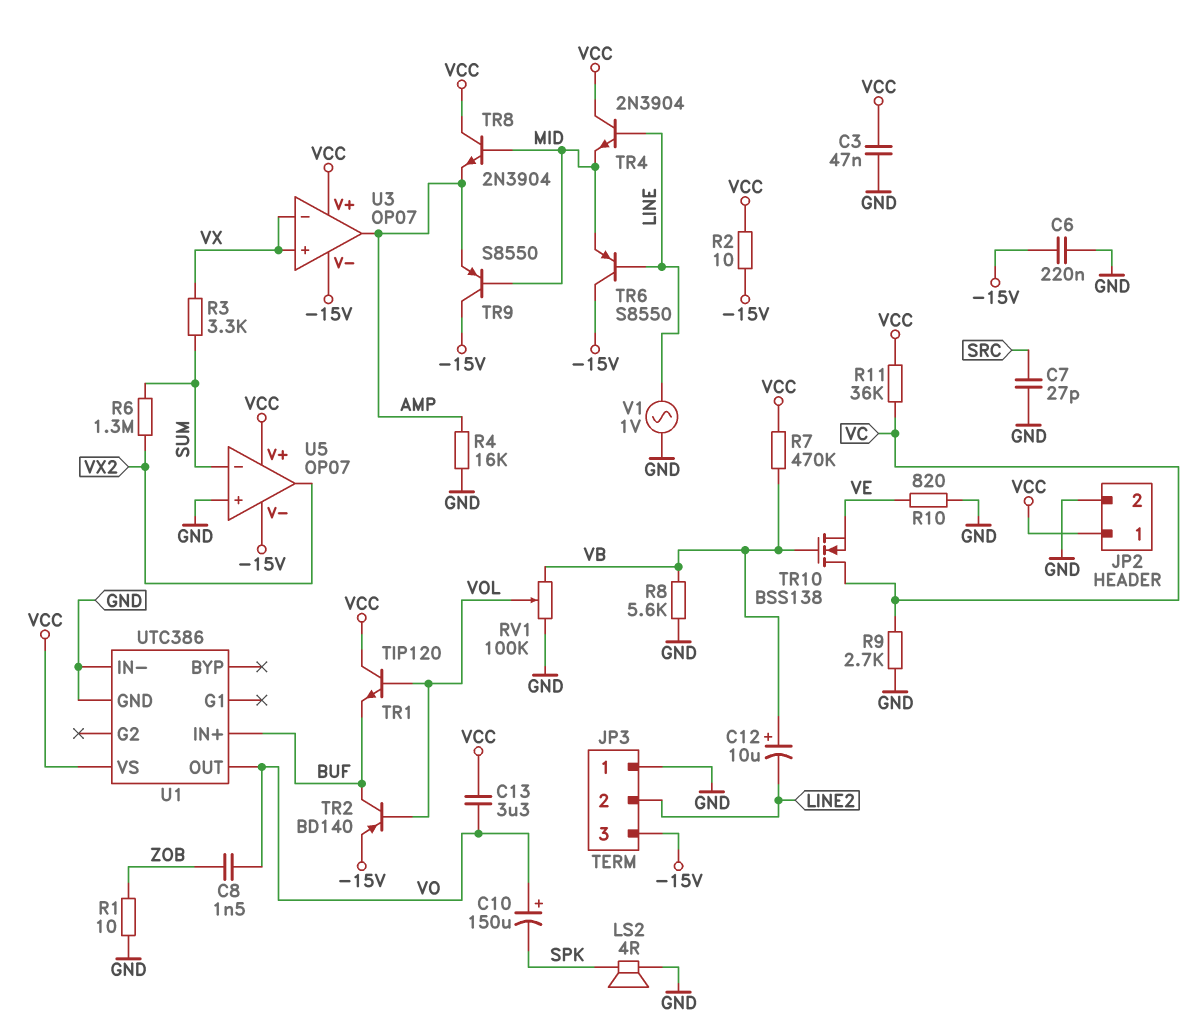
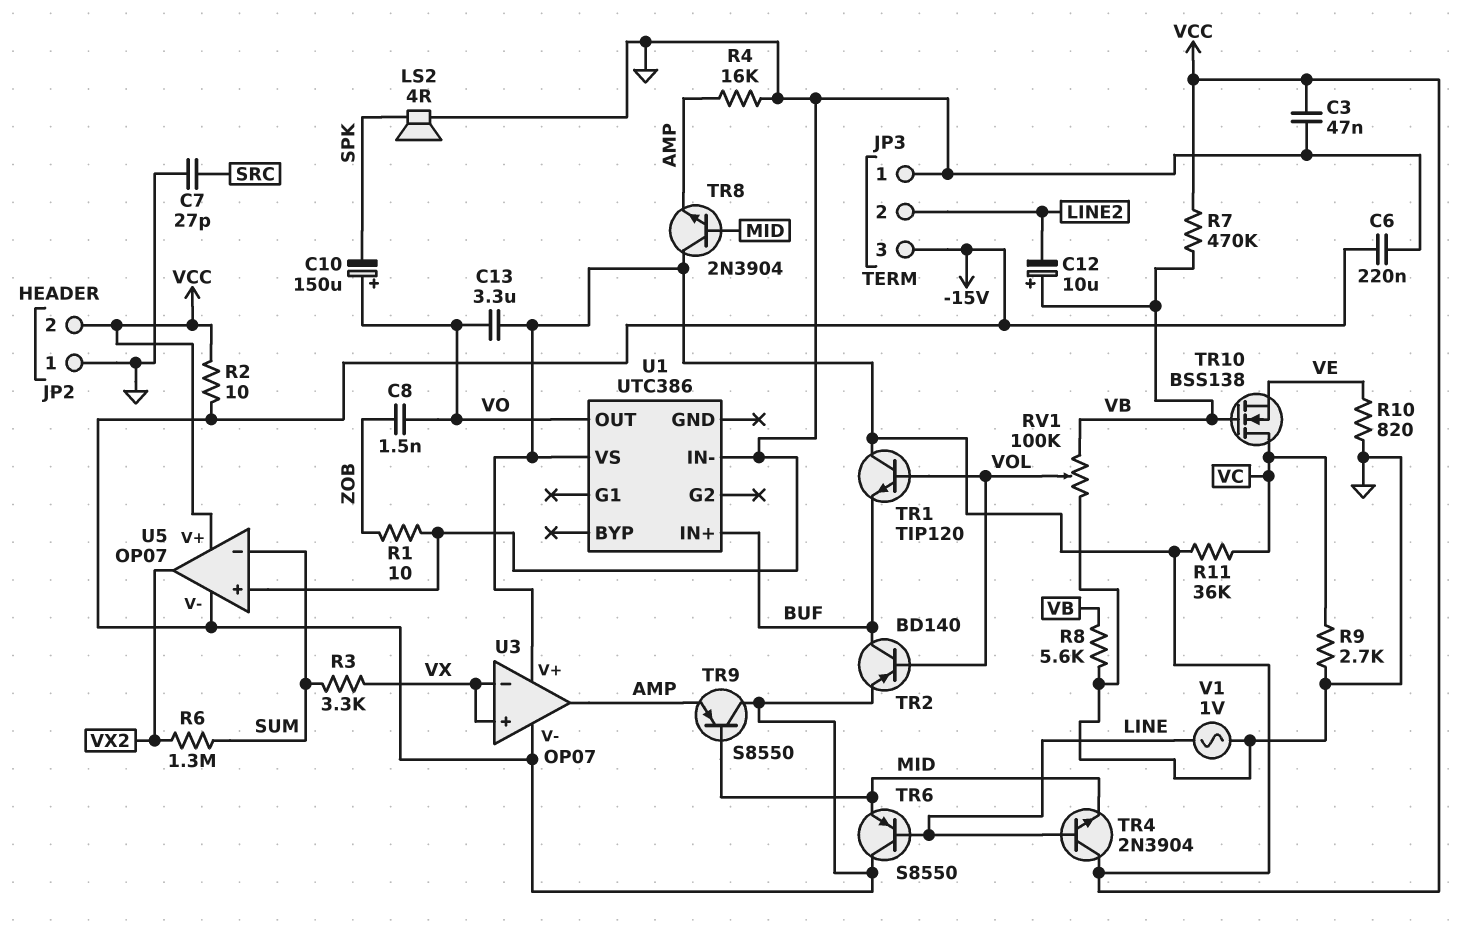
JP2 pin 1: VCC -> GND
JP2 pin 2: GND -> VCC
U1 pin GND: GND -> none

